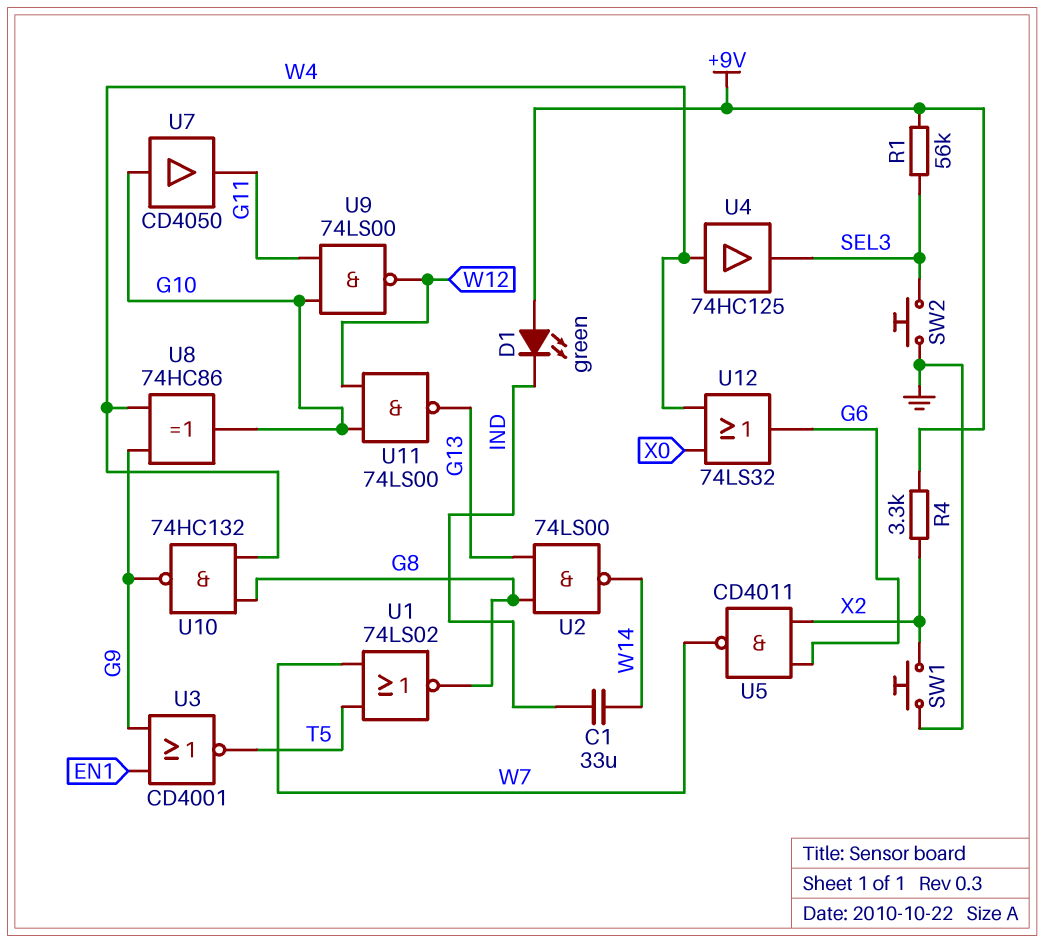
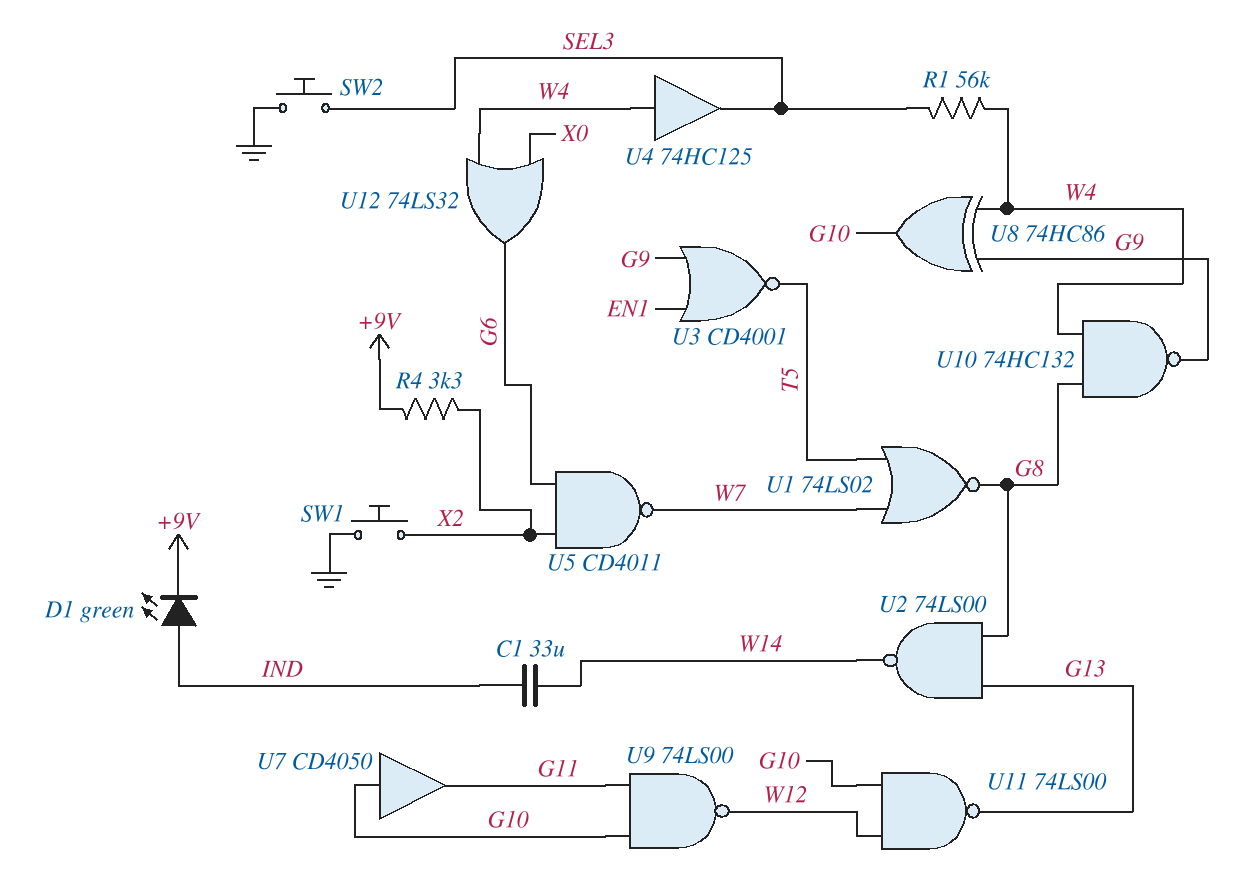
D1: LED green (A +9V, K IND) -> LED green (A IND, K +9V)
R1: 56k (+9V, SEL3) -> 56k (SEL3, W4)

